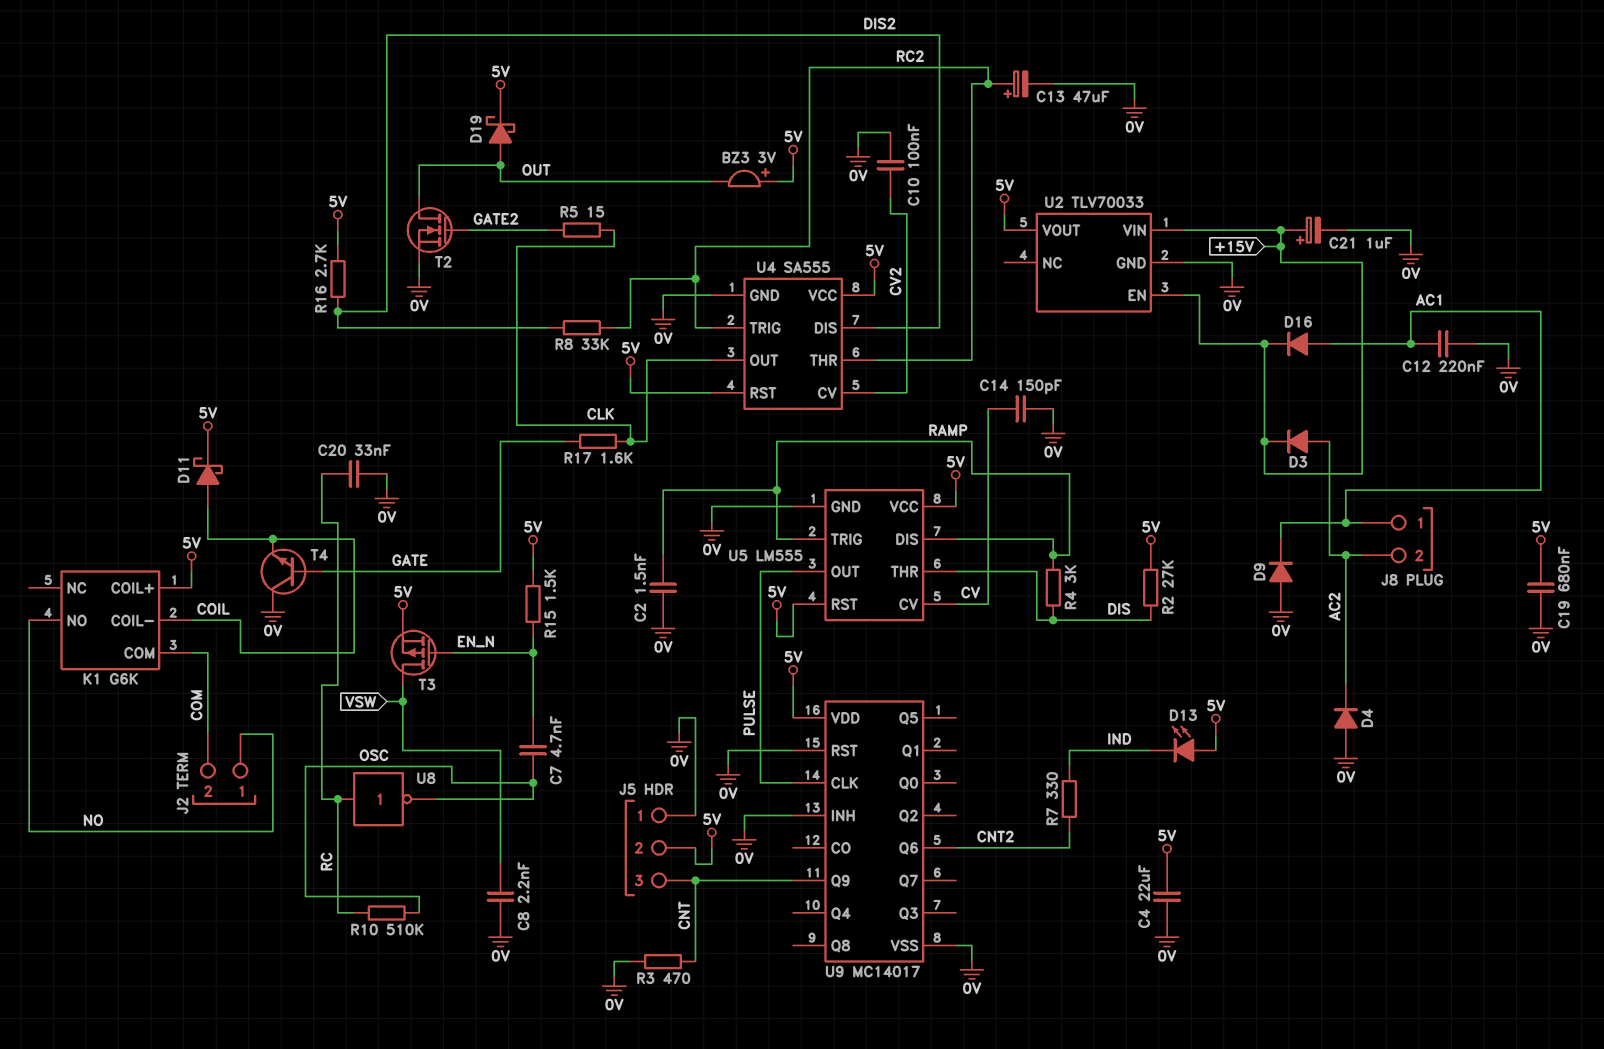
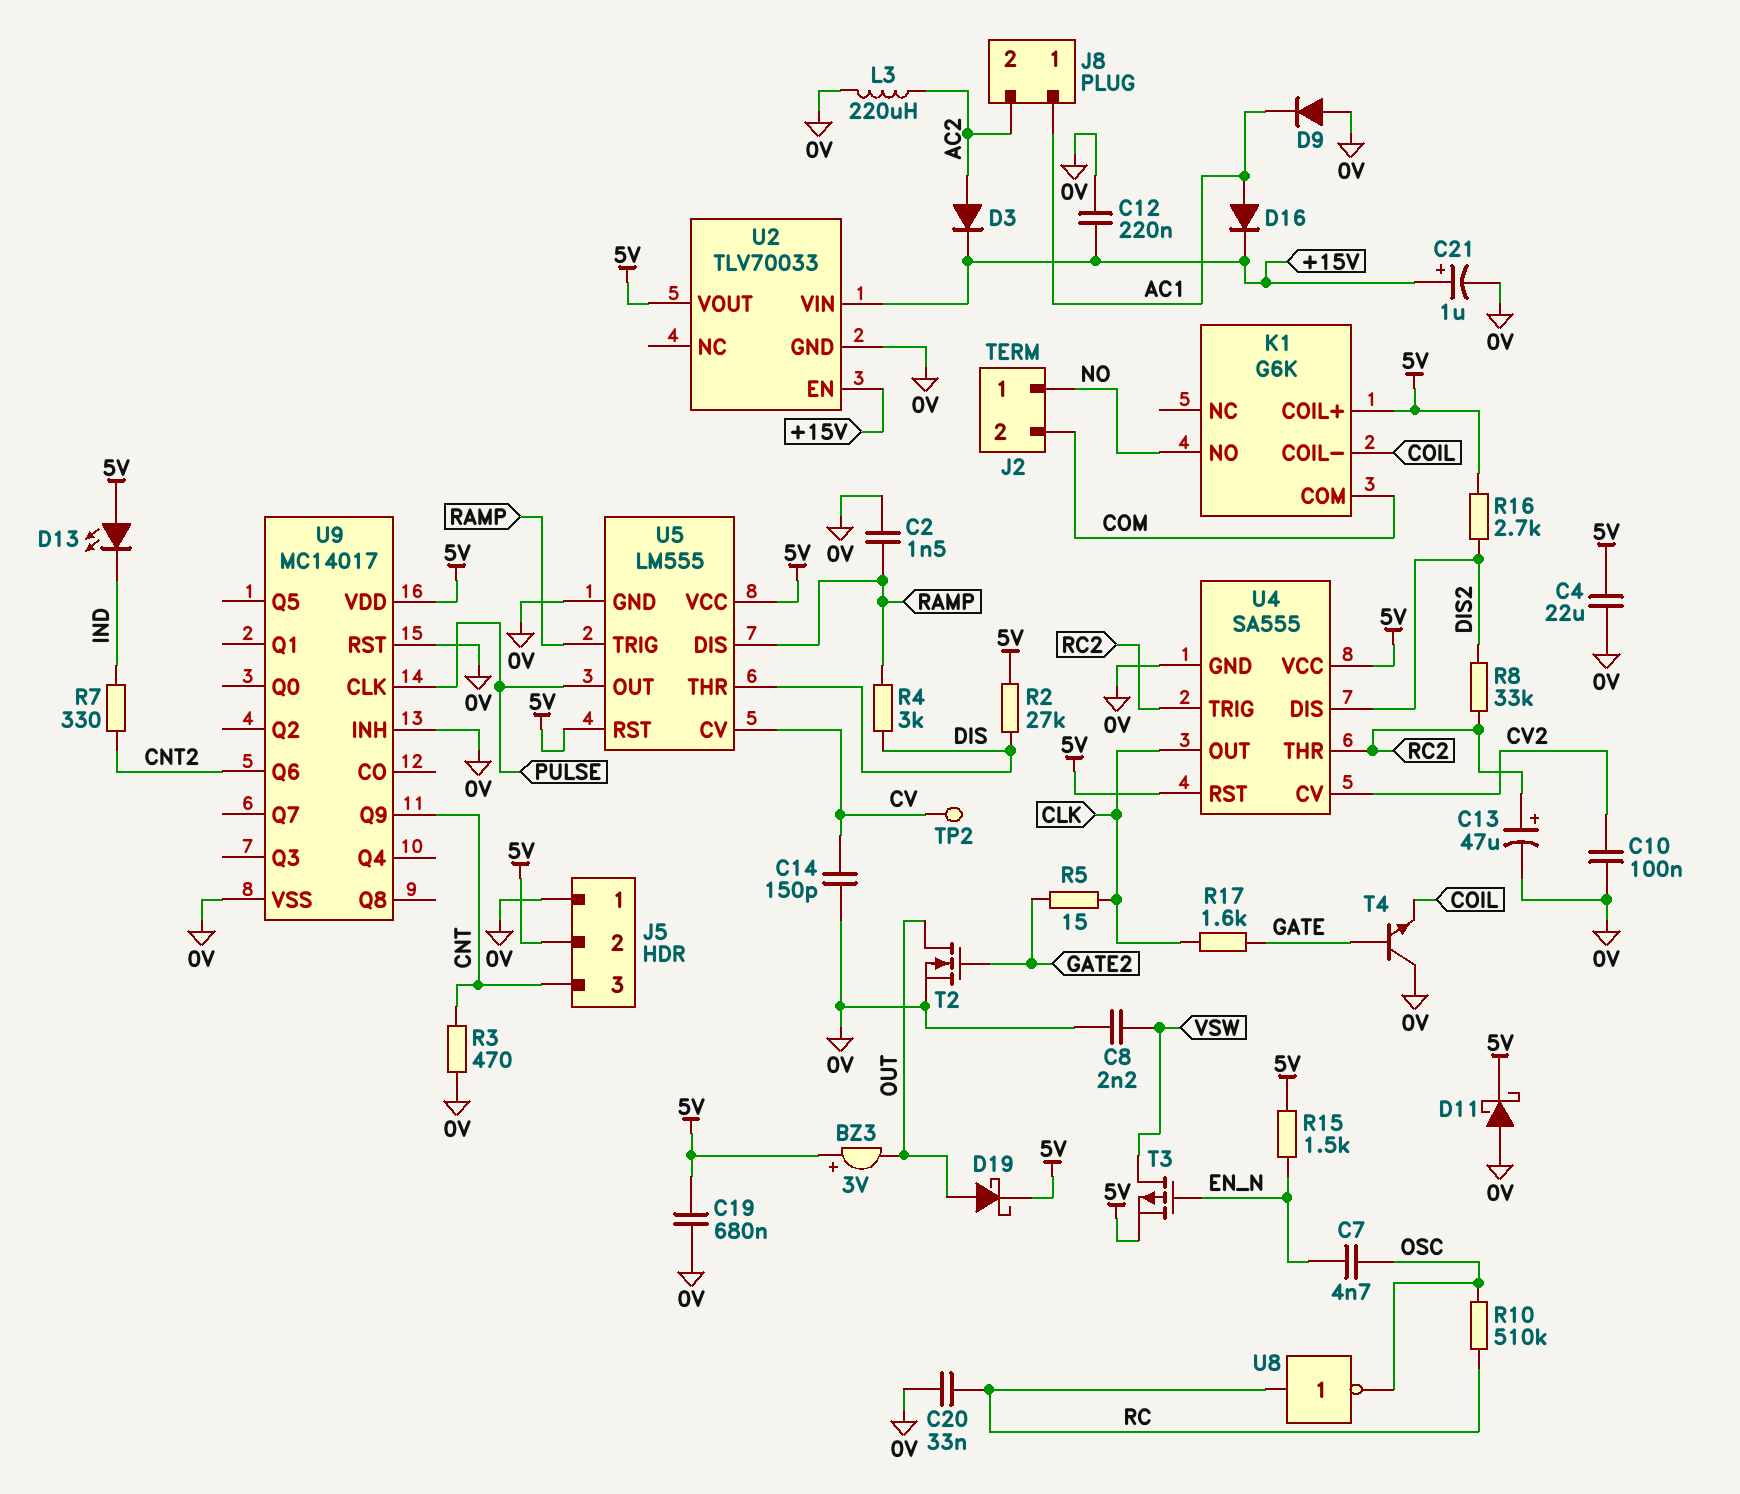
C12: 220nF (0V, AC1) -> 220nF (+15V, 0V)
D4: diode (A 0V, K AC2) -> none
D11: schottky (A COIL, K 5V) -> schottky (A 0V, K 5V)
L3: none -> 220uH (0V, AC2)
TP2: none -> test point (CV)

